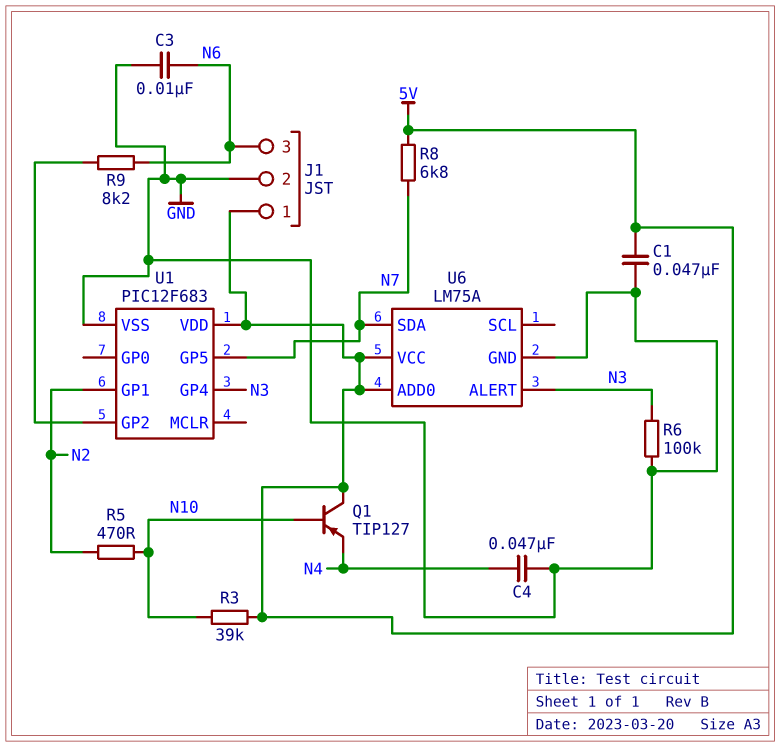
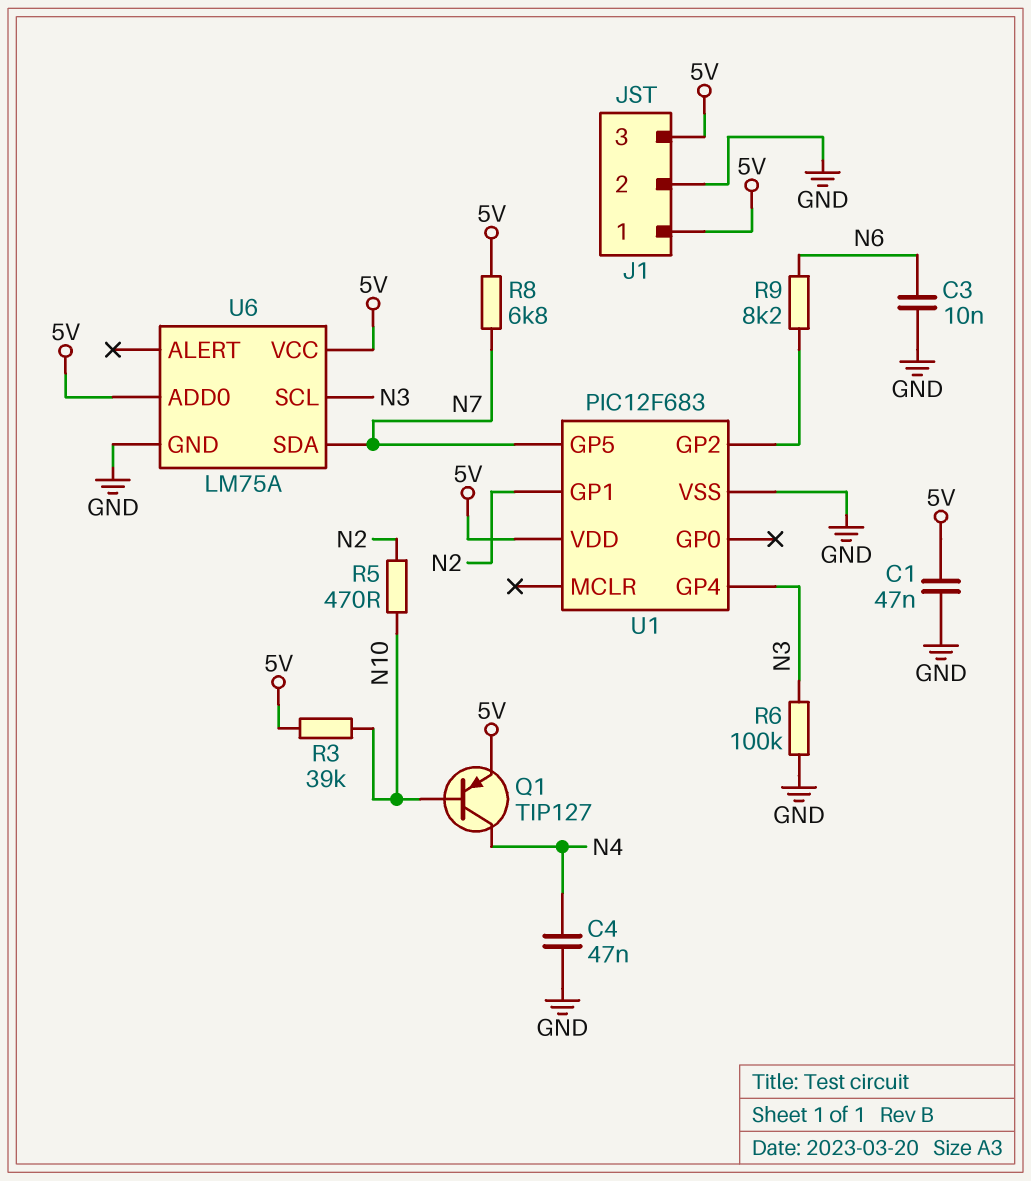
J1 pin 3: N6 -> 5V
Q1: PNP TIP127 (B N10, C 5V, E N4) -> PNP TIP127 (B N10, C N4, E 5V)
U6 pin ALERT: N3 -> none
U6 pin SCL: none -> N3

